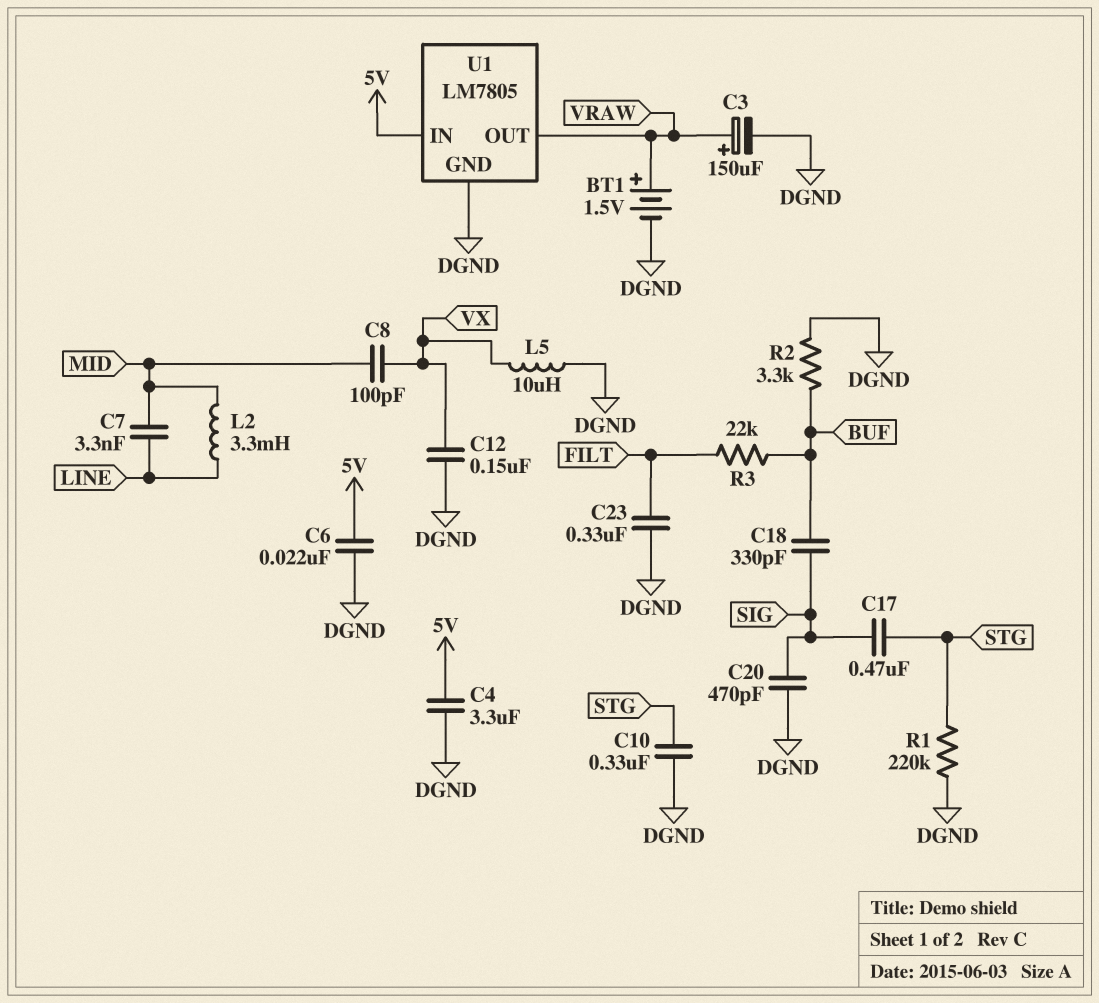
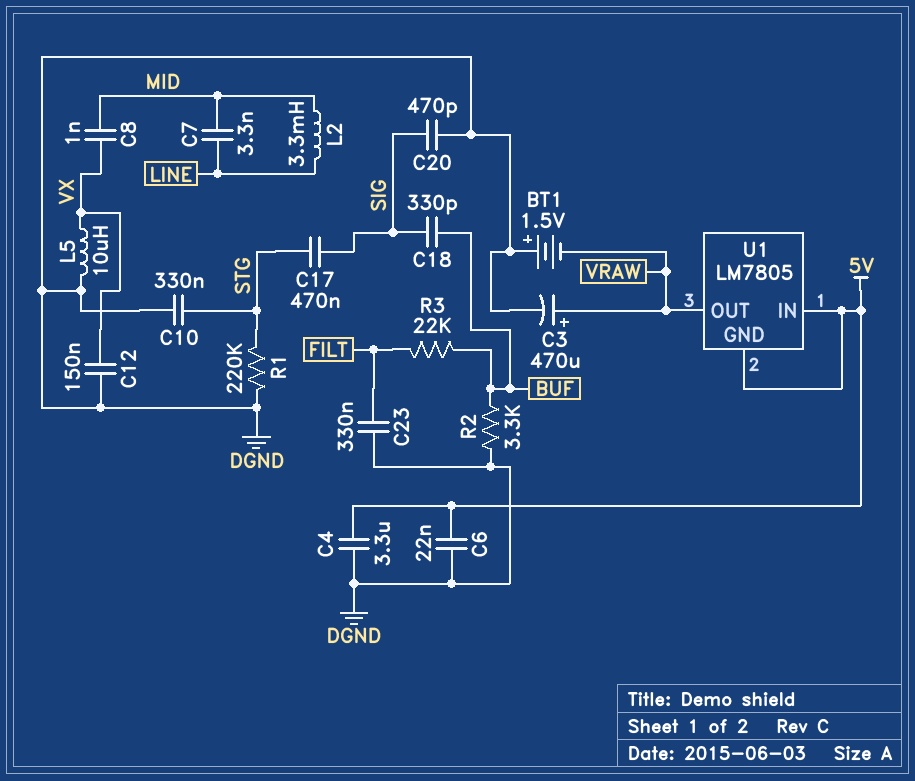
BT1: 1.5V (plus VRAW, minus DGND) -> 1.5V (plus DGND, minus VRAW)
C3: 150uF (plus VRAW, minus DGND) -> 470uF (plus VRAW, minus DGND)
C8: 100pF (MID, VX) -> 1nF (MID, VX)
U1 pin GND: DGND -> 5V

